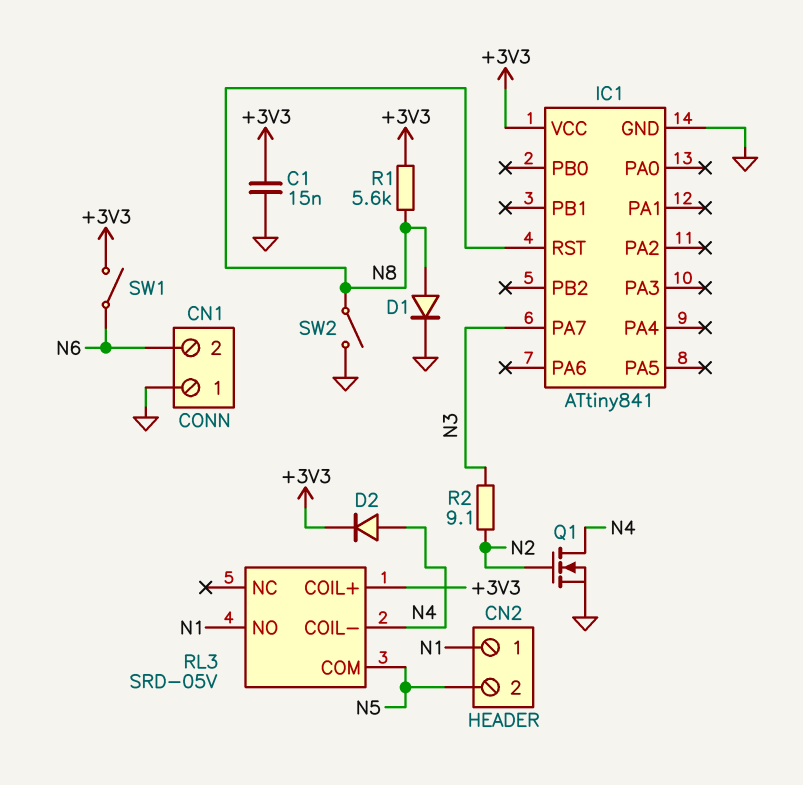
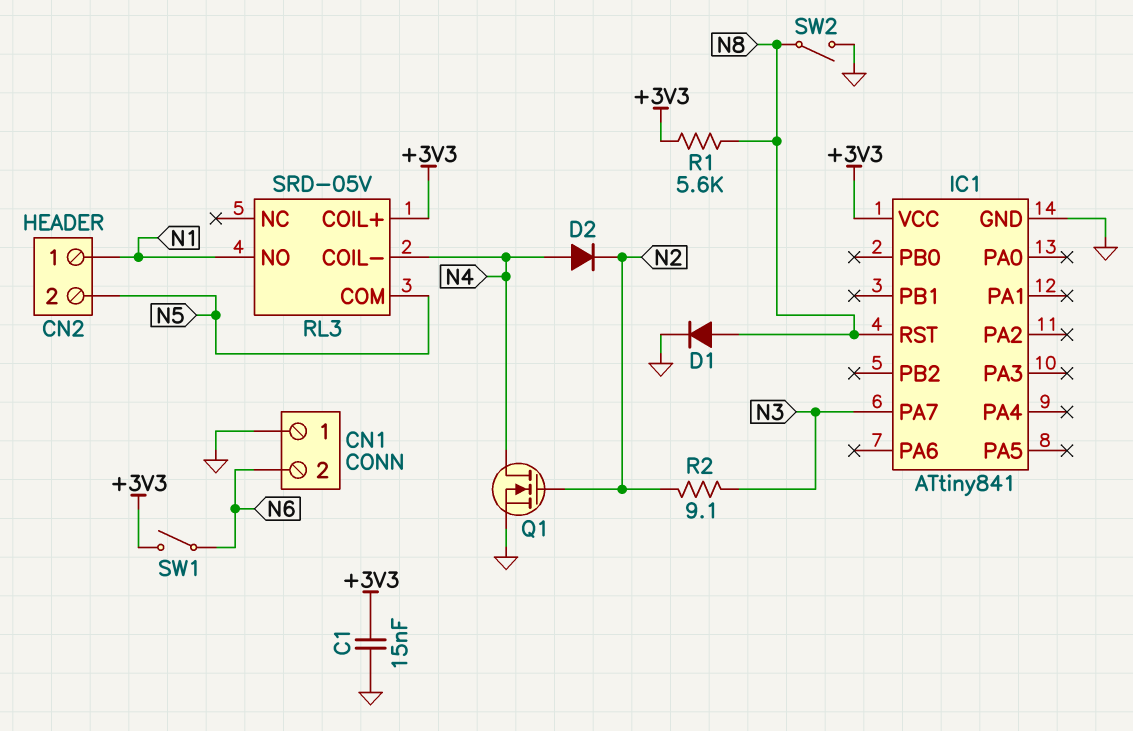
D2: diode (A N4, K +3V3) -> diode (A N4, K N2)

